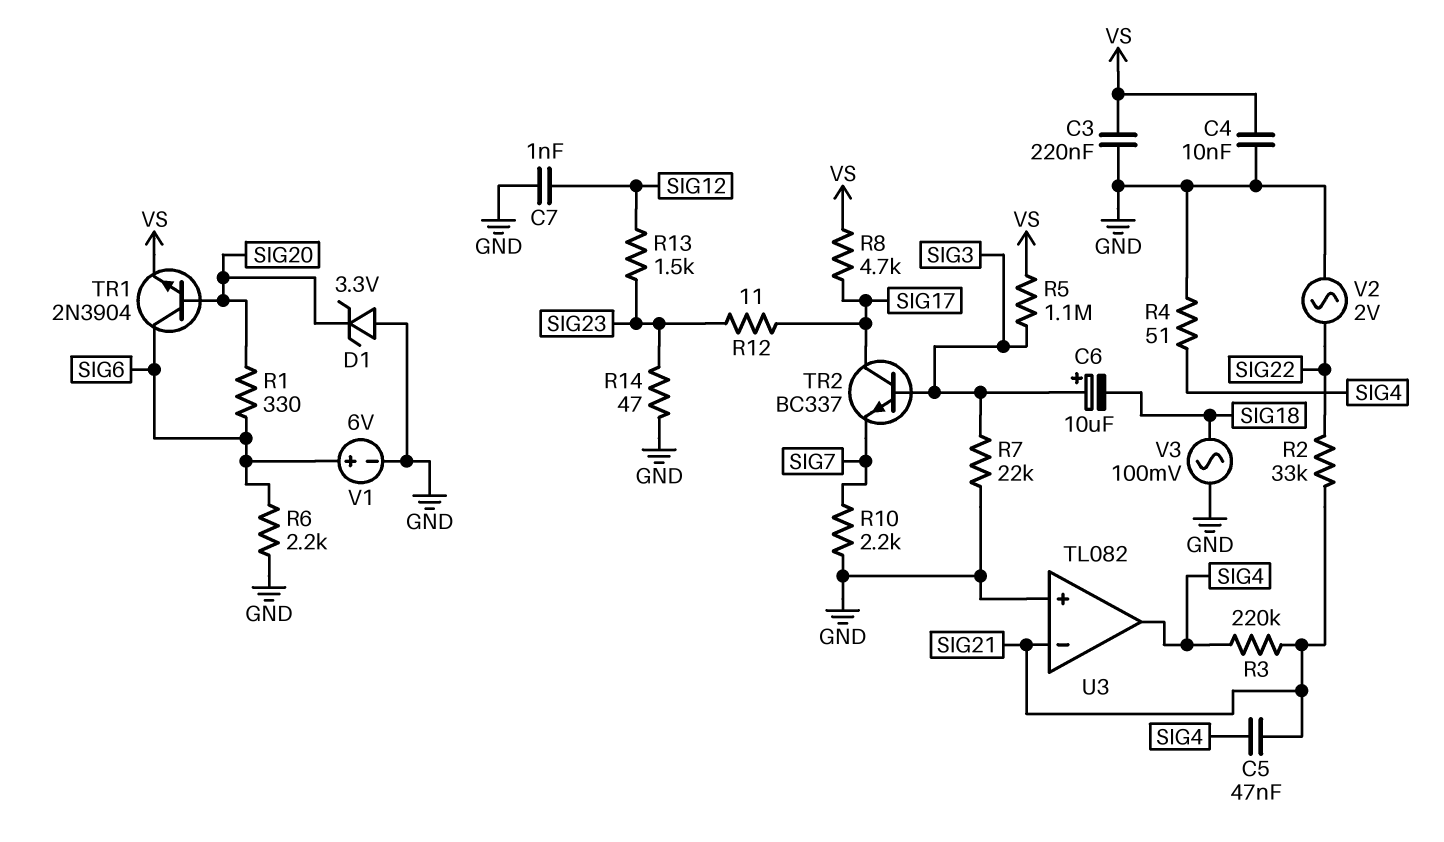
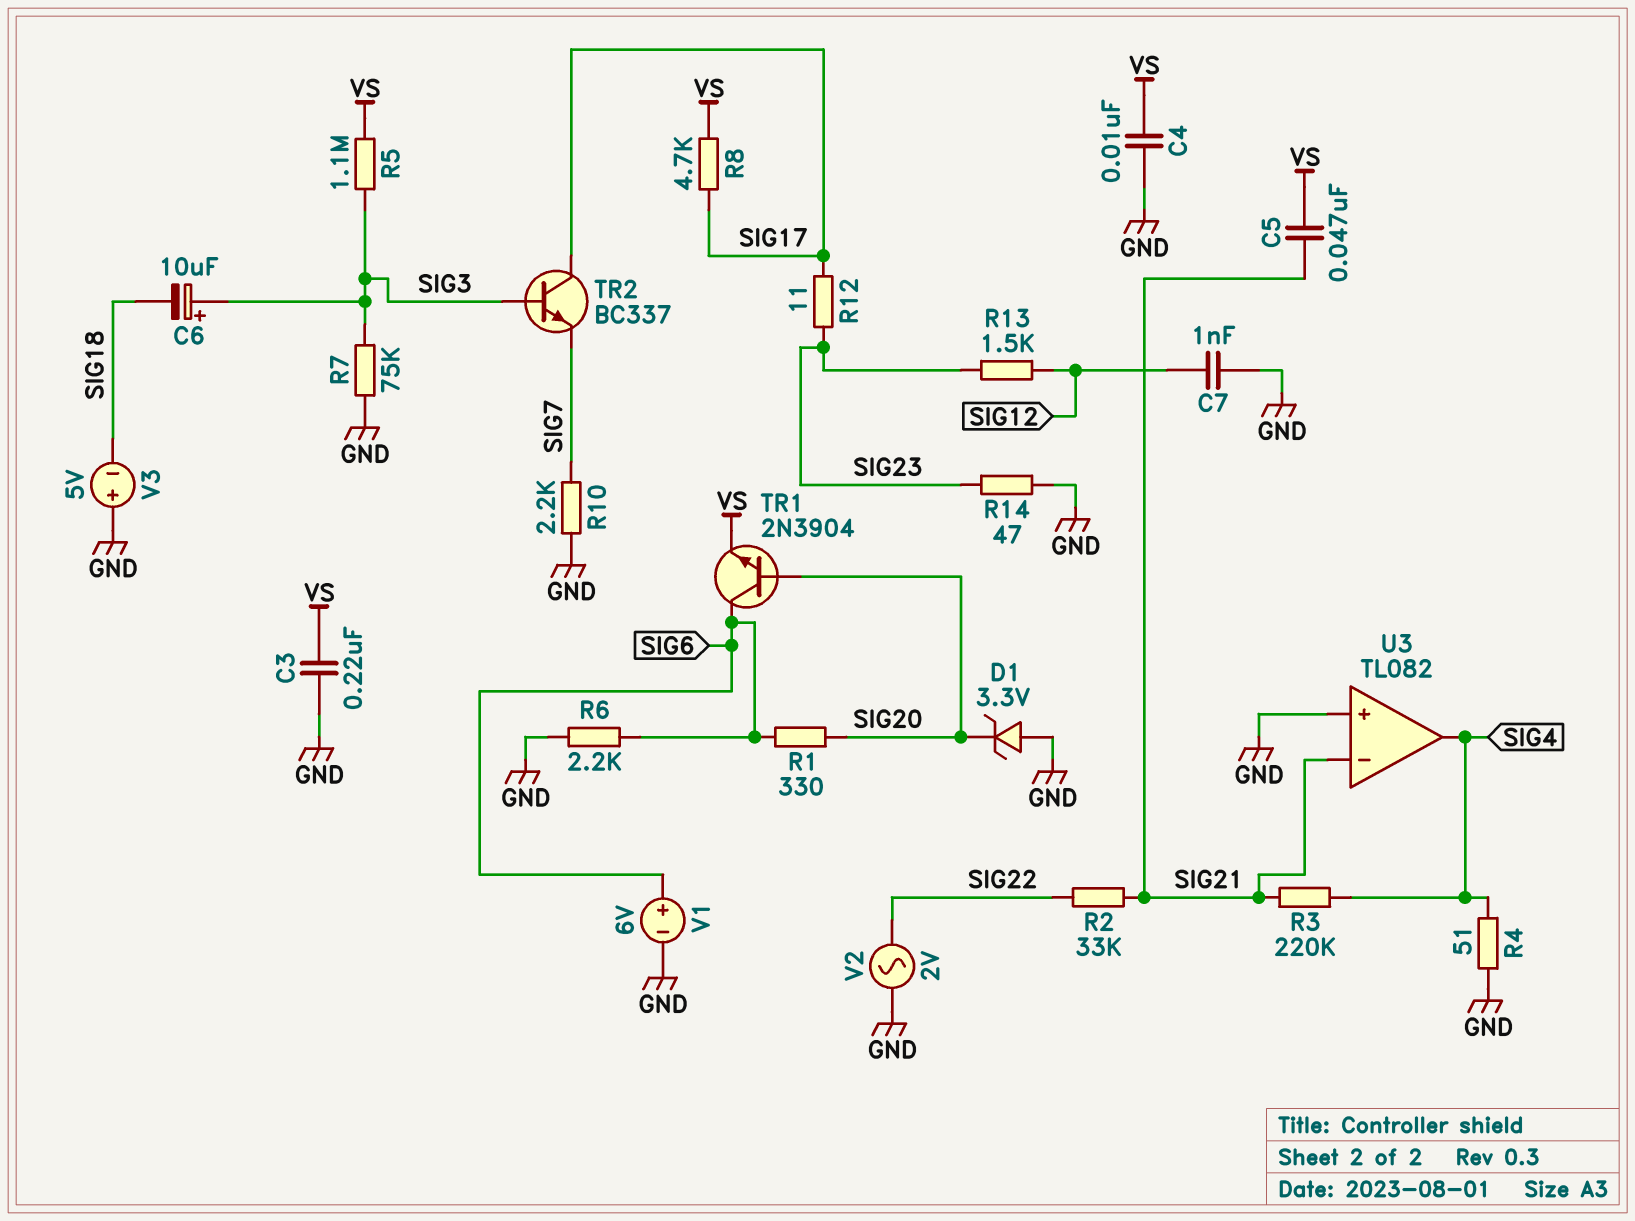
C5: 47nF (SIG4, SIG21) -> 47nF (SIG21, VS)
R7: 22k (GND, SIG3) -> 75k (GND, SIG3)
V3: AC 100mV (GND, SIG18) -> 5V (plus GND, minus SIG18)

